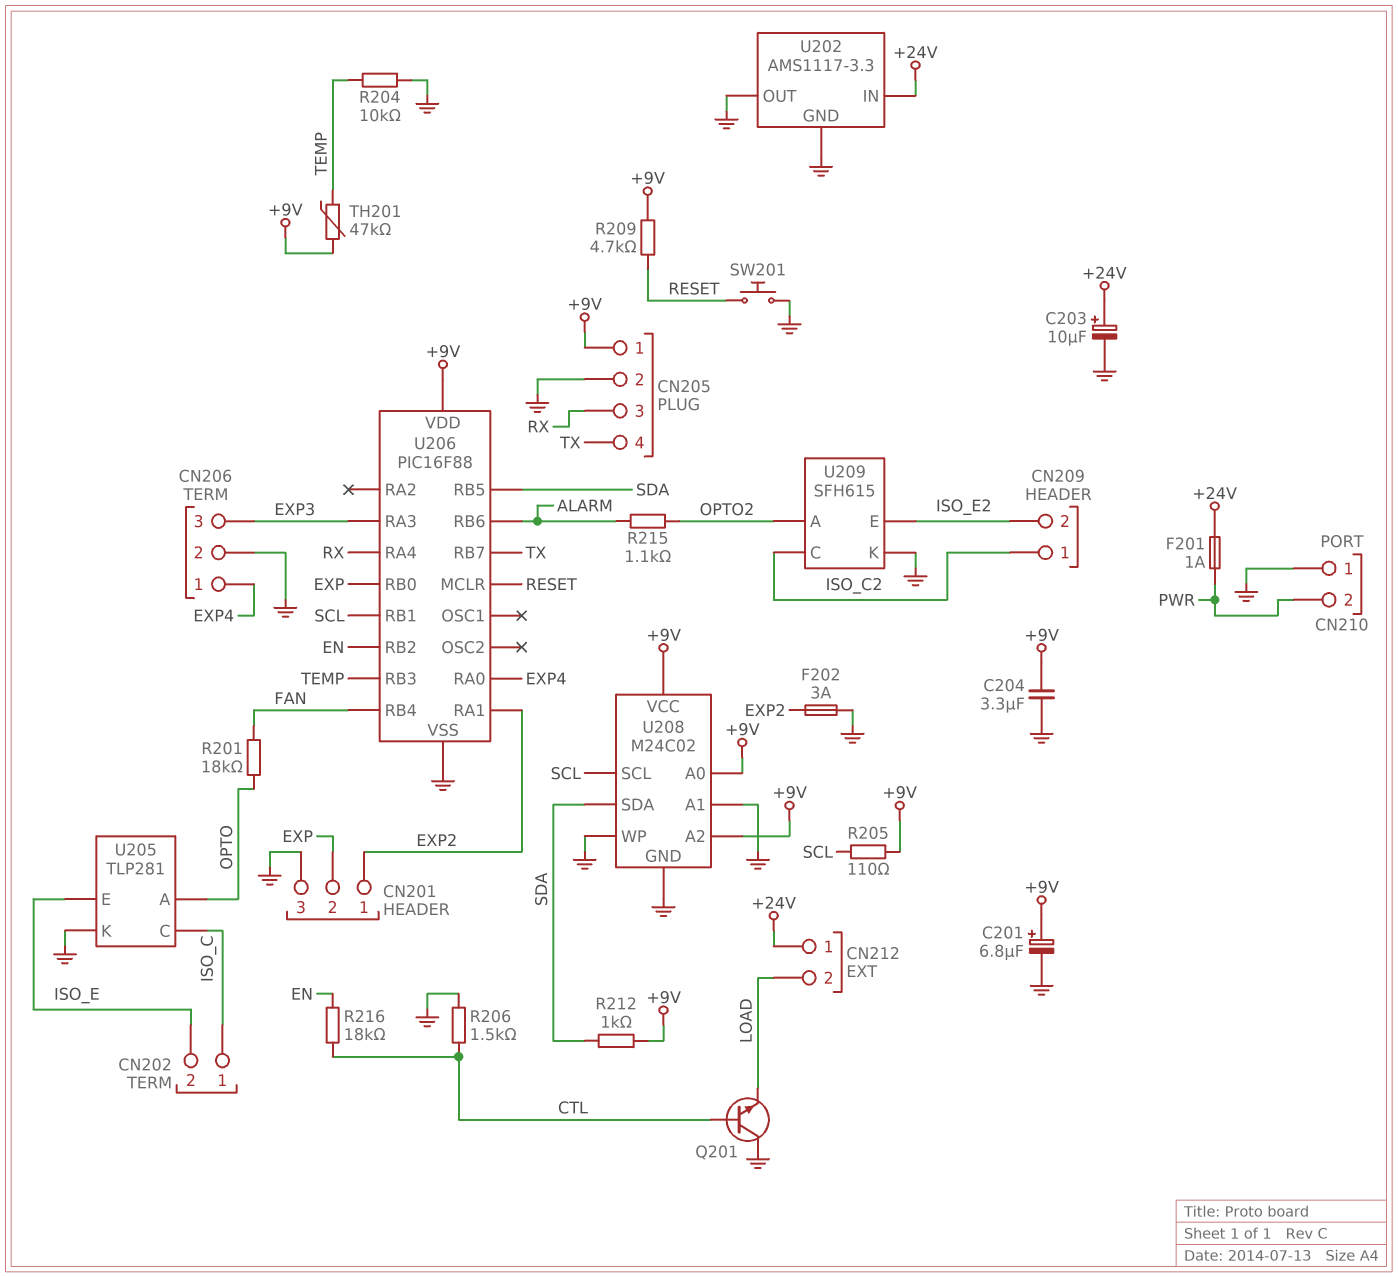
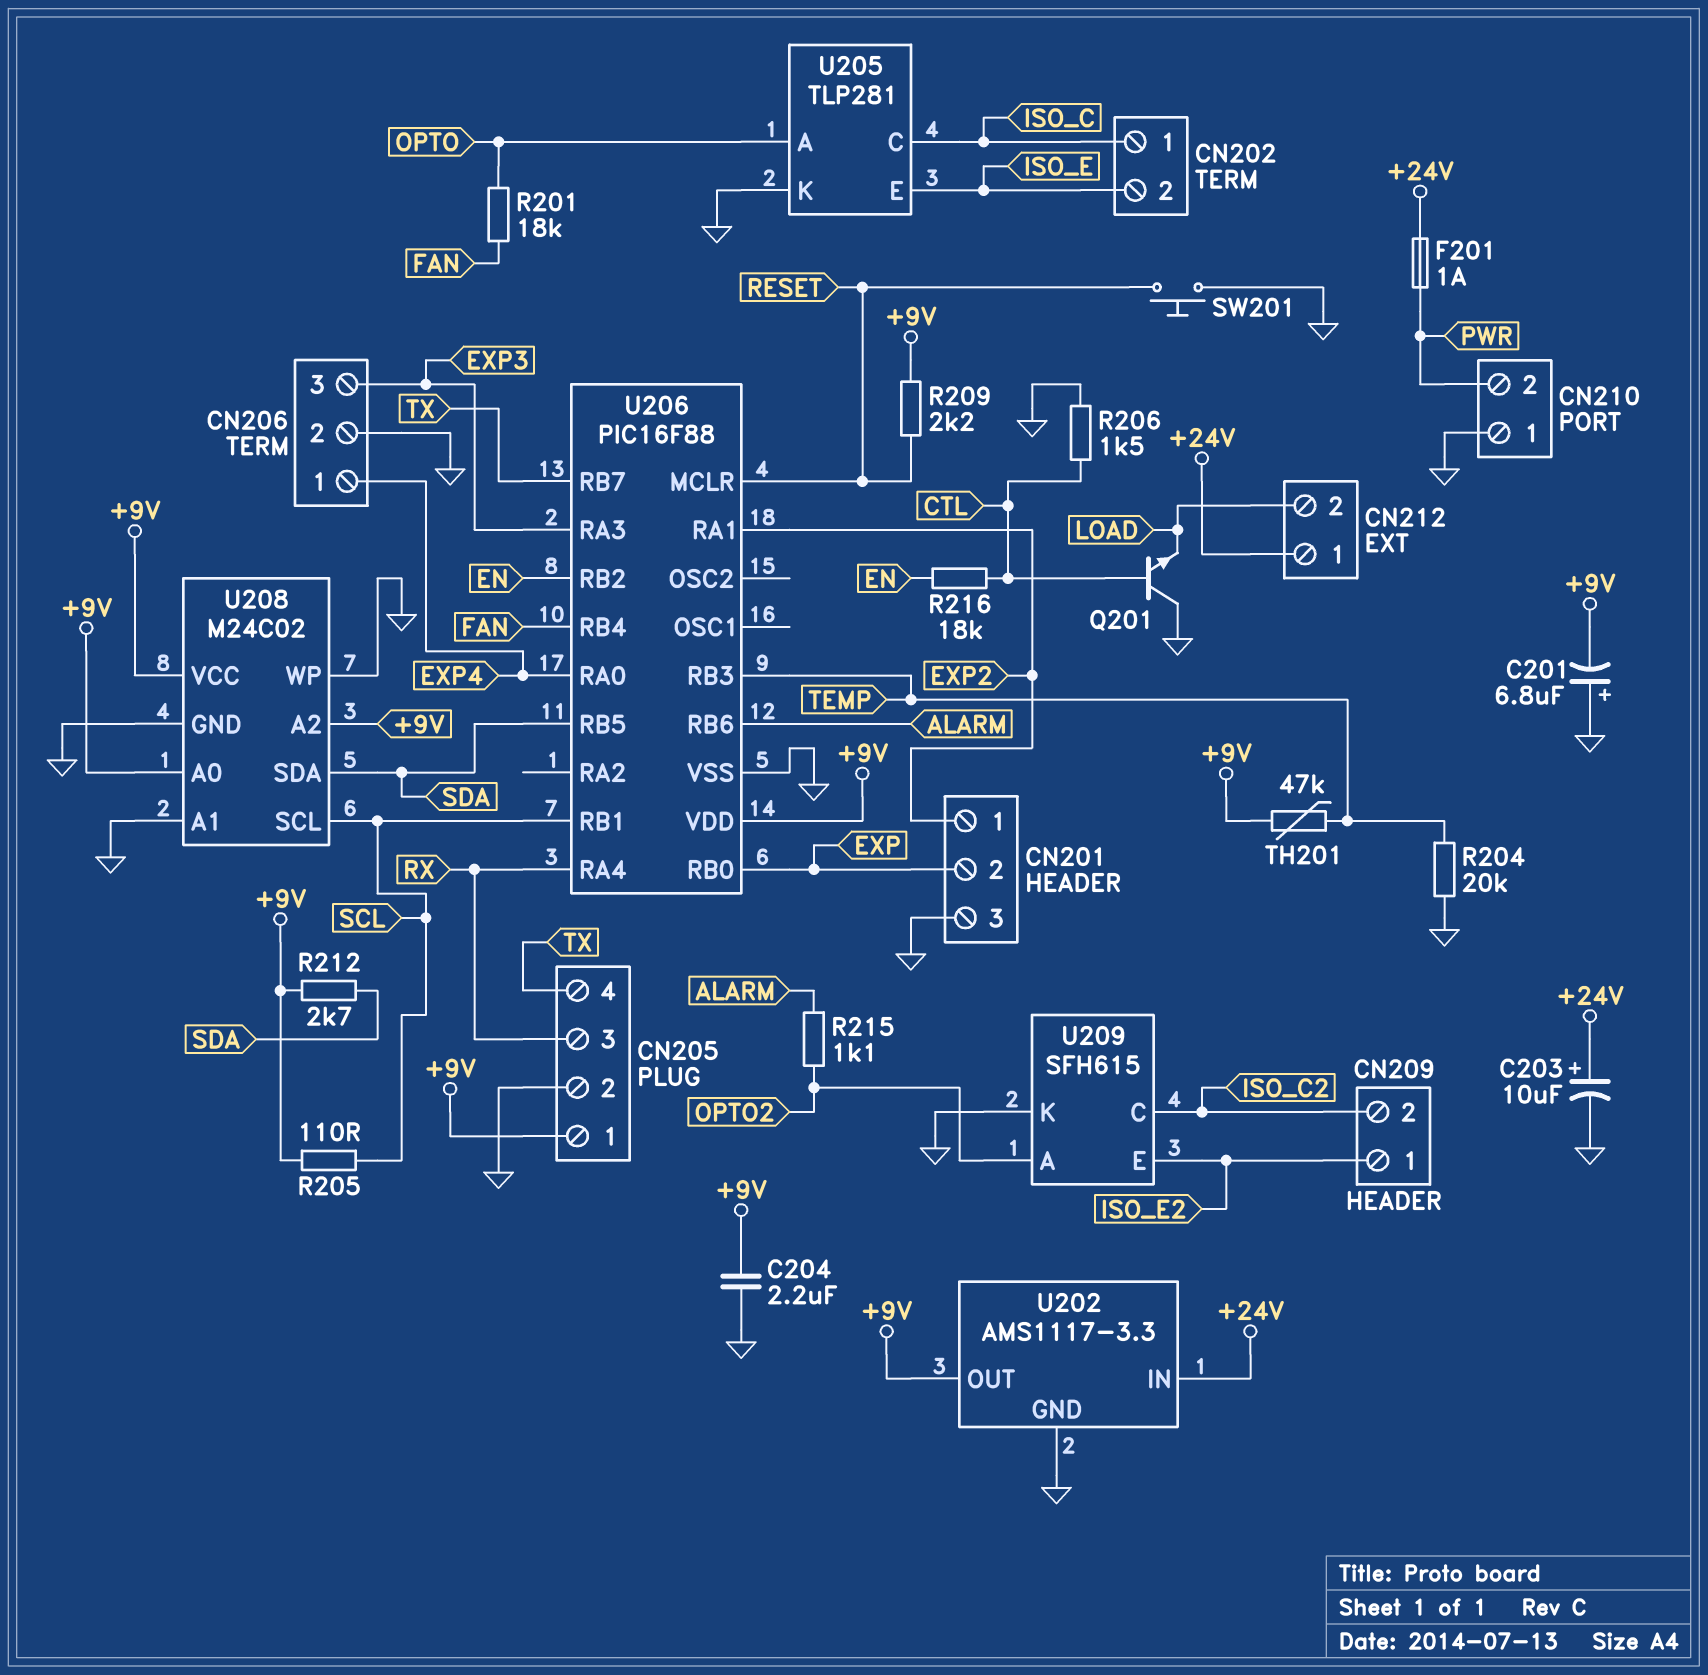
C201: 6.8uF (plus +9V, minus GND) -> 6.8uF (plus GND, minus +9V)
C204: 3.3uF (+9V, GND) -> 2.2uF (+9V, GND)
CN209 pin 1: ISO_C2 -> ISO_E2
CN209 pin 2: ISO_E2 -> ISO_C2
F202: 3A (EXP2, GND) -> none
R204: 10k (GND, TEMP) -> 20k (GND, TEMP)
R209: 4.7k (+9V, RESET) -> 2.2k (+9V, RESET)
R212: 1k (+9V, SDA) -> 2.7k (+9V, SDA)
U202 pin OUT: GND -> +9V

